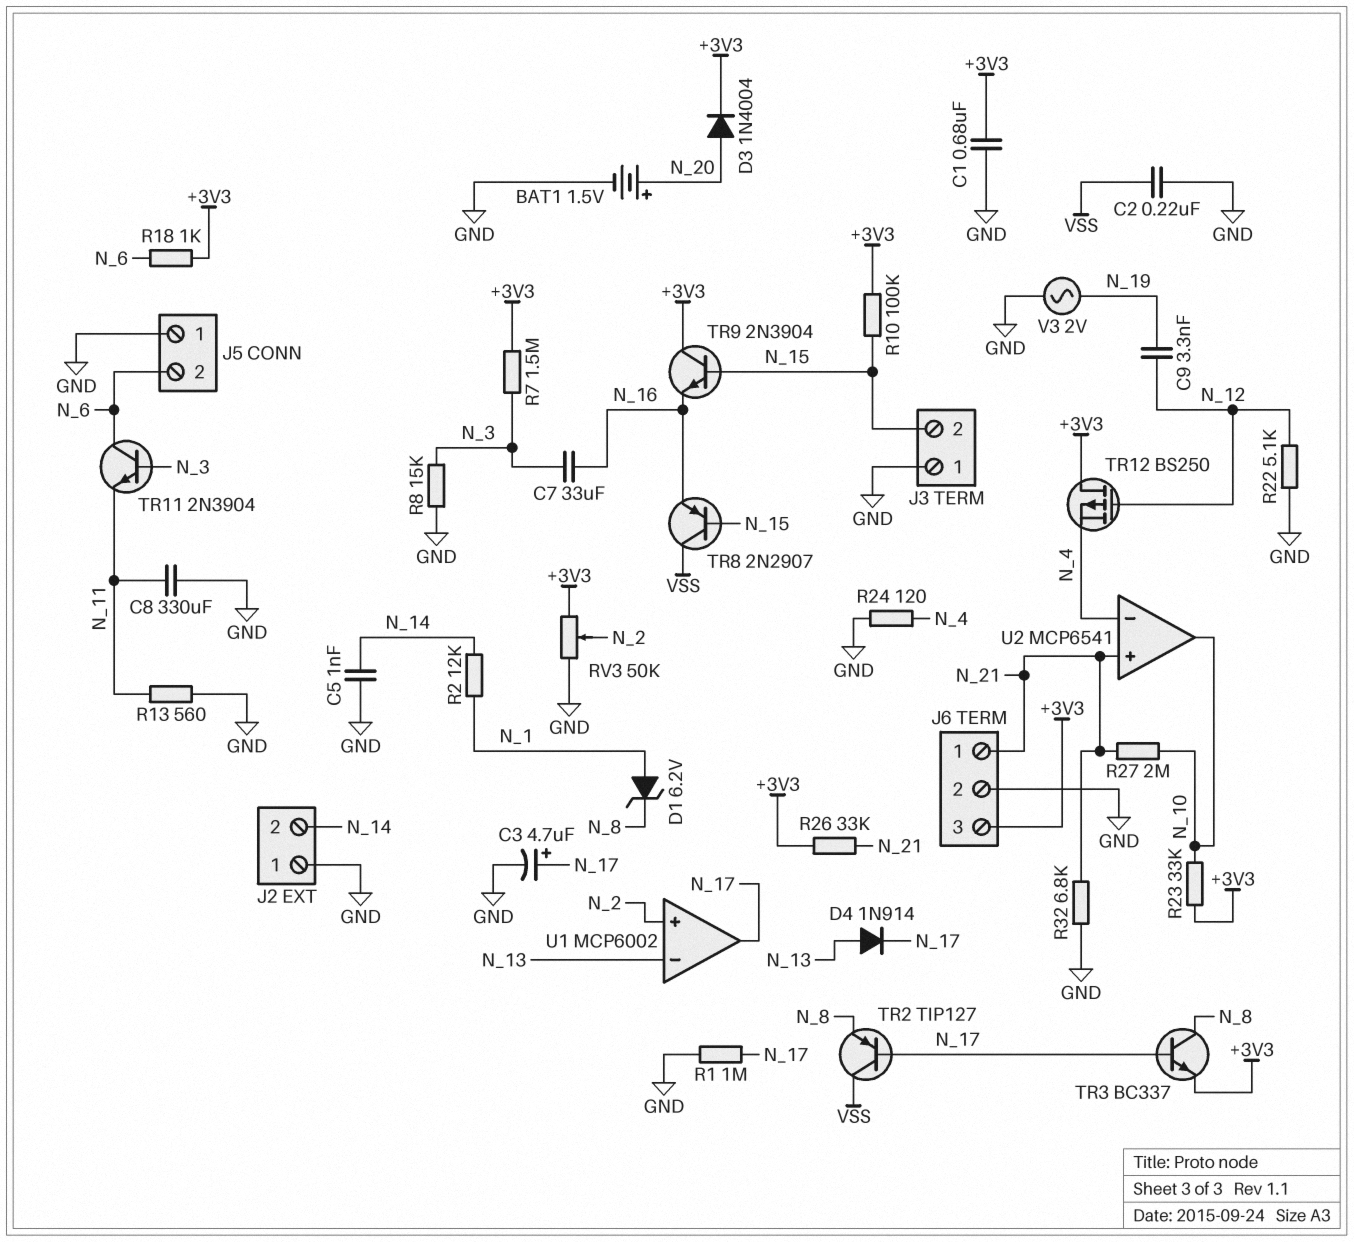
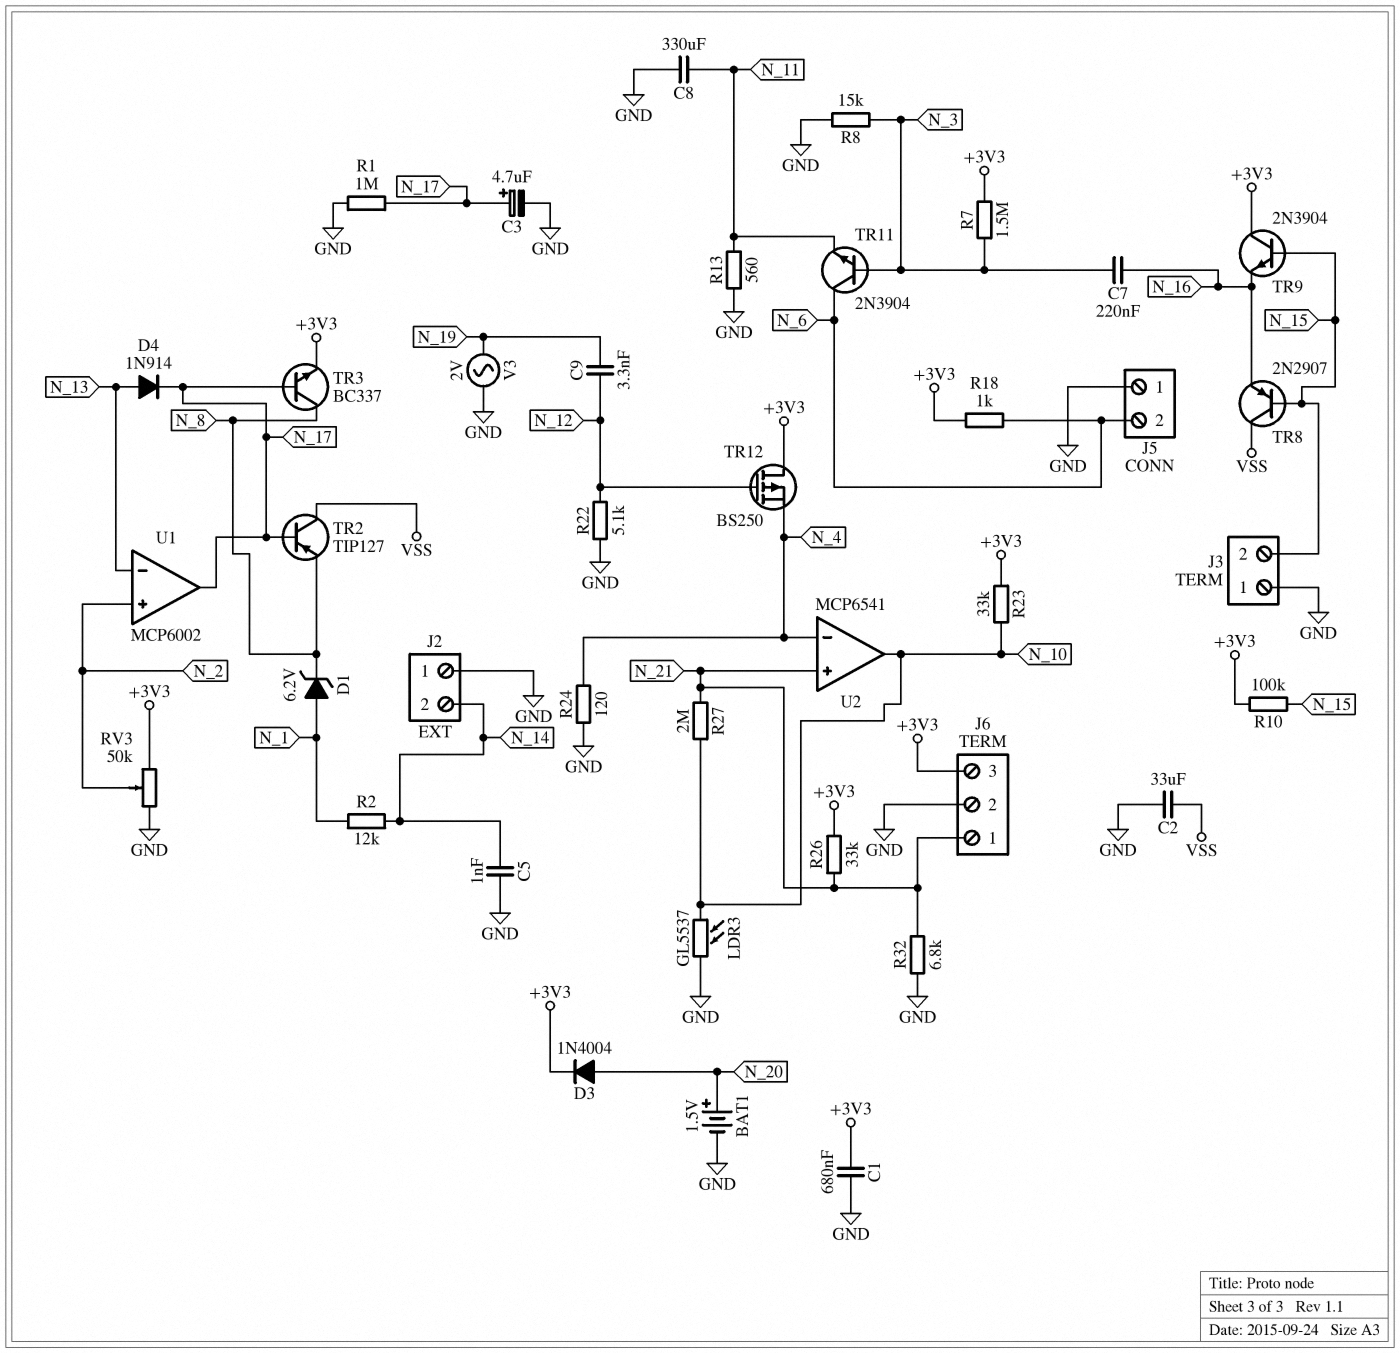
C2: 220nF (GND, VSS) -> 33uF (GND, VSS)
C7: 33uF (N_3, N_16) -> 220nF (N_3, N_16)
LDR3: none -> GL5537 (GND, N_10)

